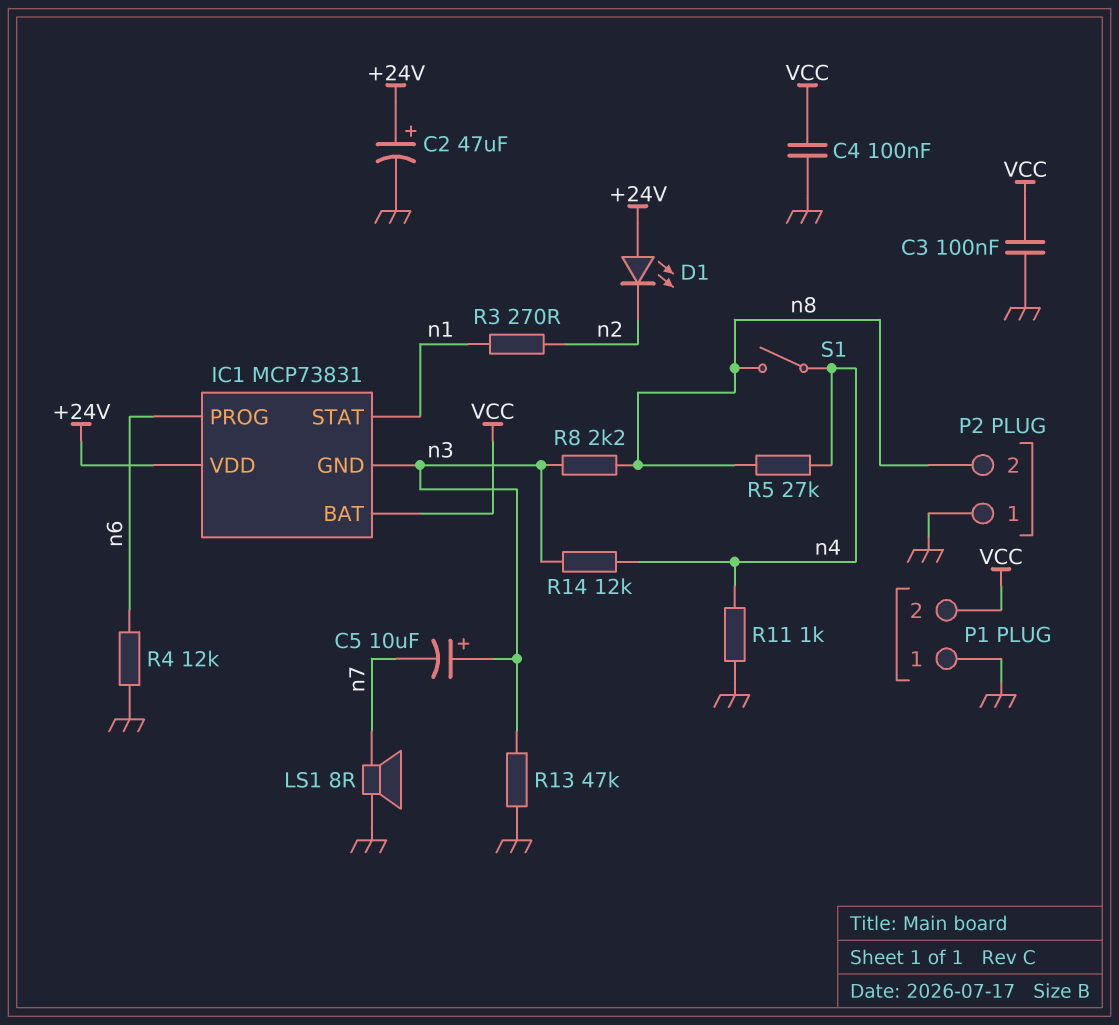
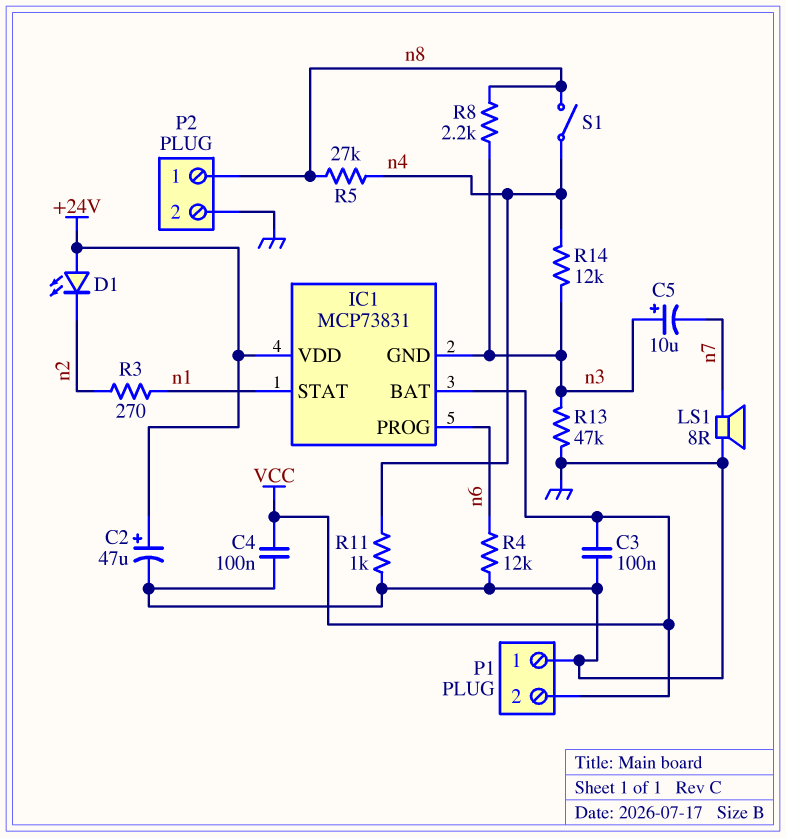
P2 pin 1: GND -> n8
P2 pin 2: n8 -> GND

